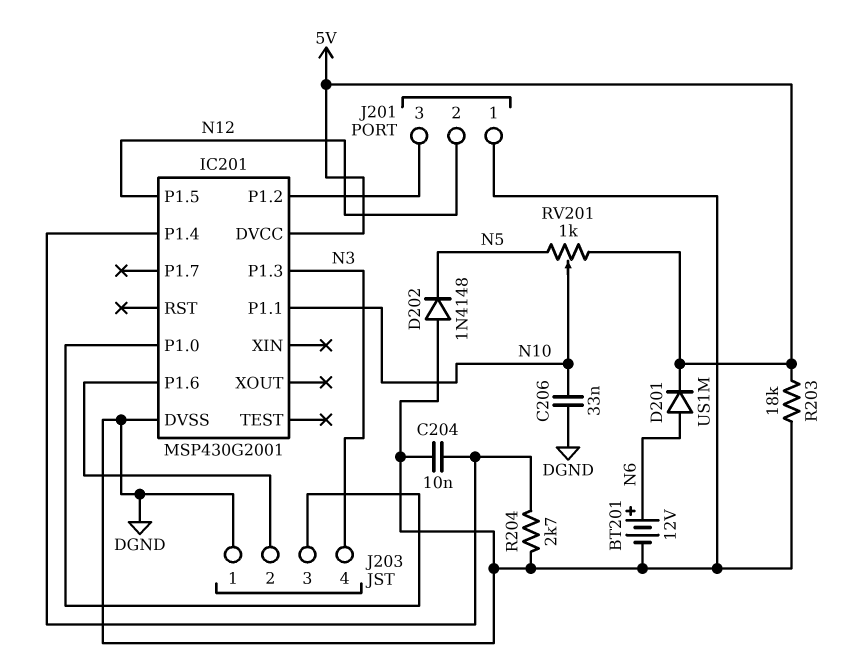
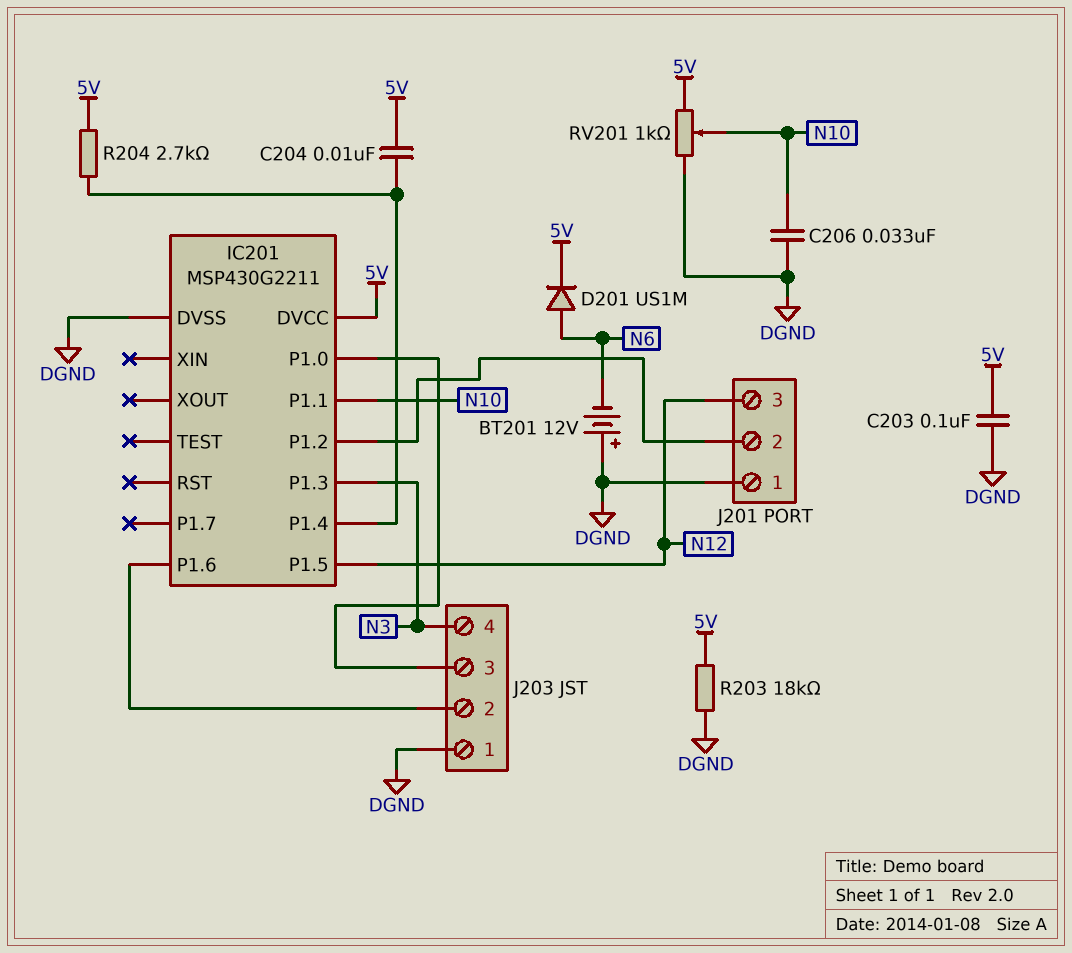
BT201: 12V (plus N6, minus DGND) -> 12V (plus DGND, minus N6)
C203: none -> 100nF (5V, DGND)
C204: 10nF (DGND, IC201/P1.4) -> 10nF (5V, IC201/P1.4)
D202: diode 1N4148 (A DGND, K N5) -> none
IC201: MSP430G2001 -> MSP430G2211
J201 pin 2: N12 -> IC201/P1.2
J201 pin 3: IC201/P1.2 -> N12
R204: 2.7k (DGND, IC201/P1.4) -> 2.7k (5V, IC201/P1.4)
RV201: 1k (5V, N5, wiper N10) -> 1k (5V, DGND, wiper N10)

